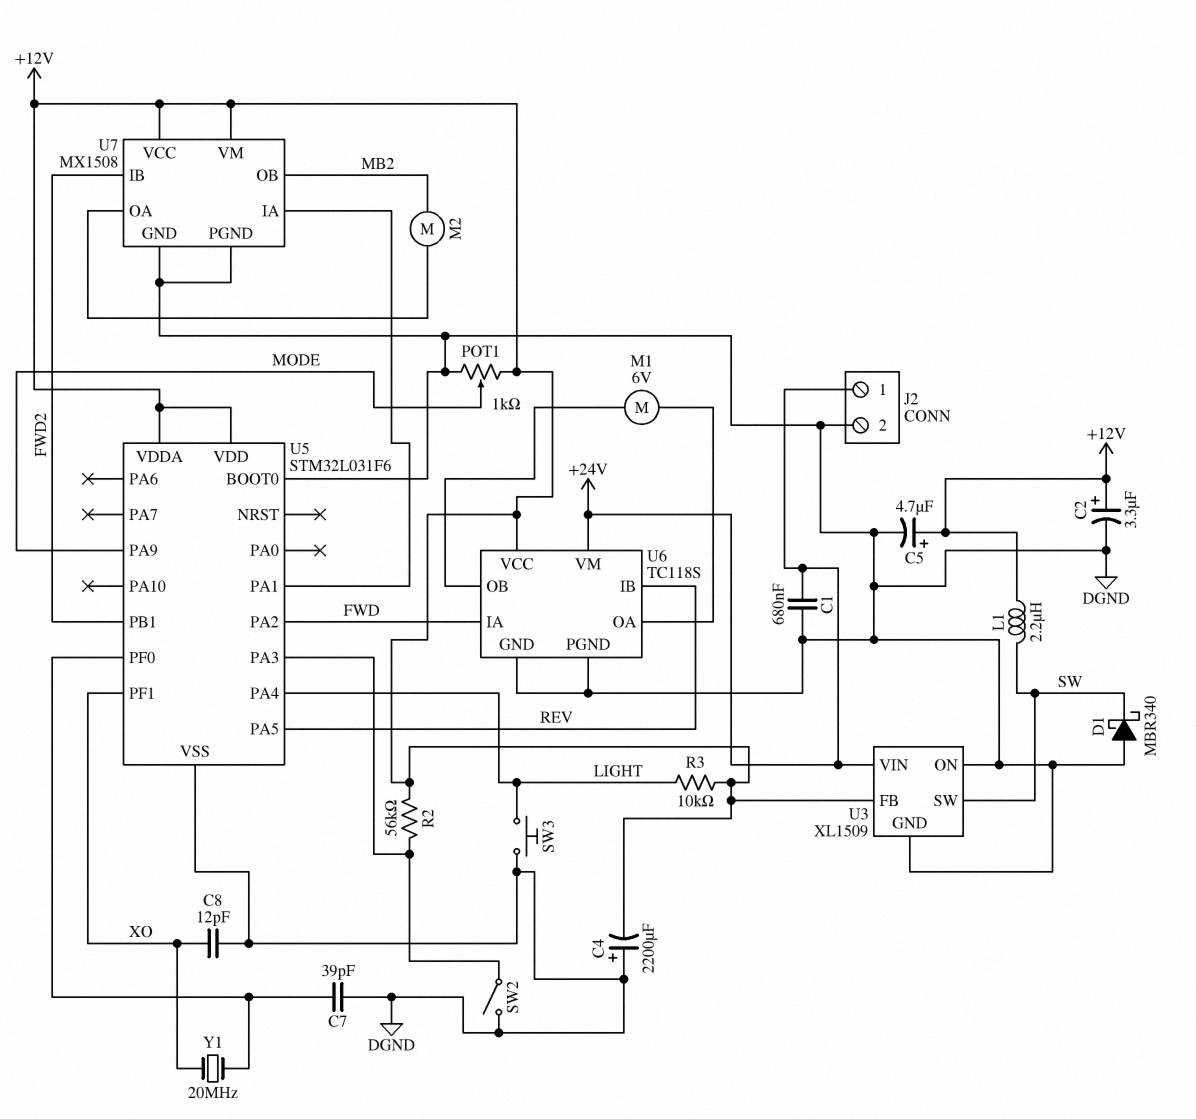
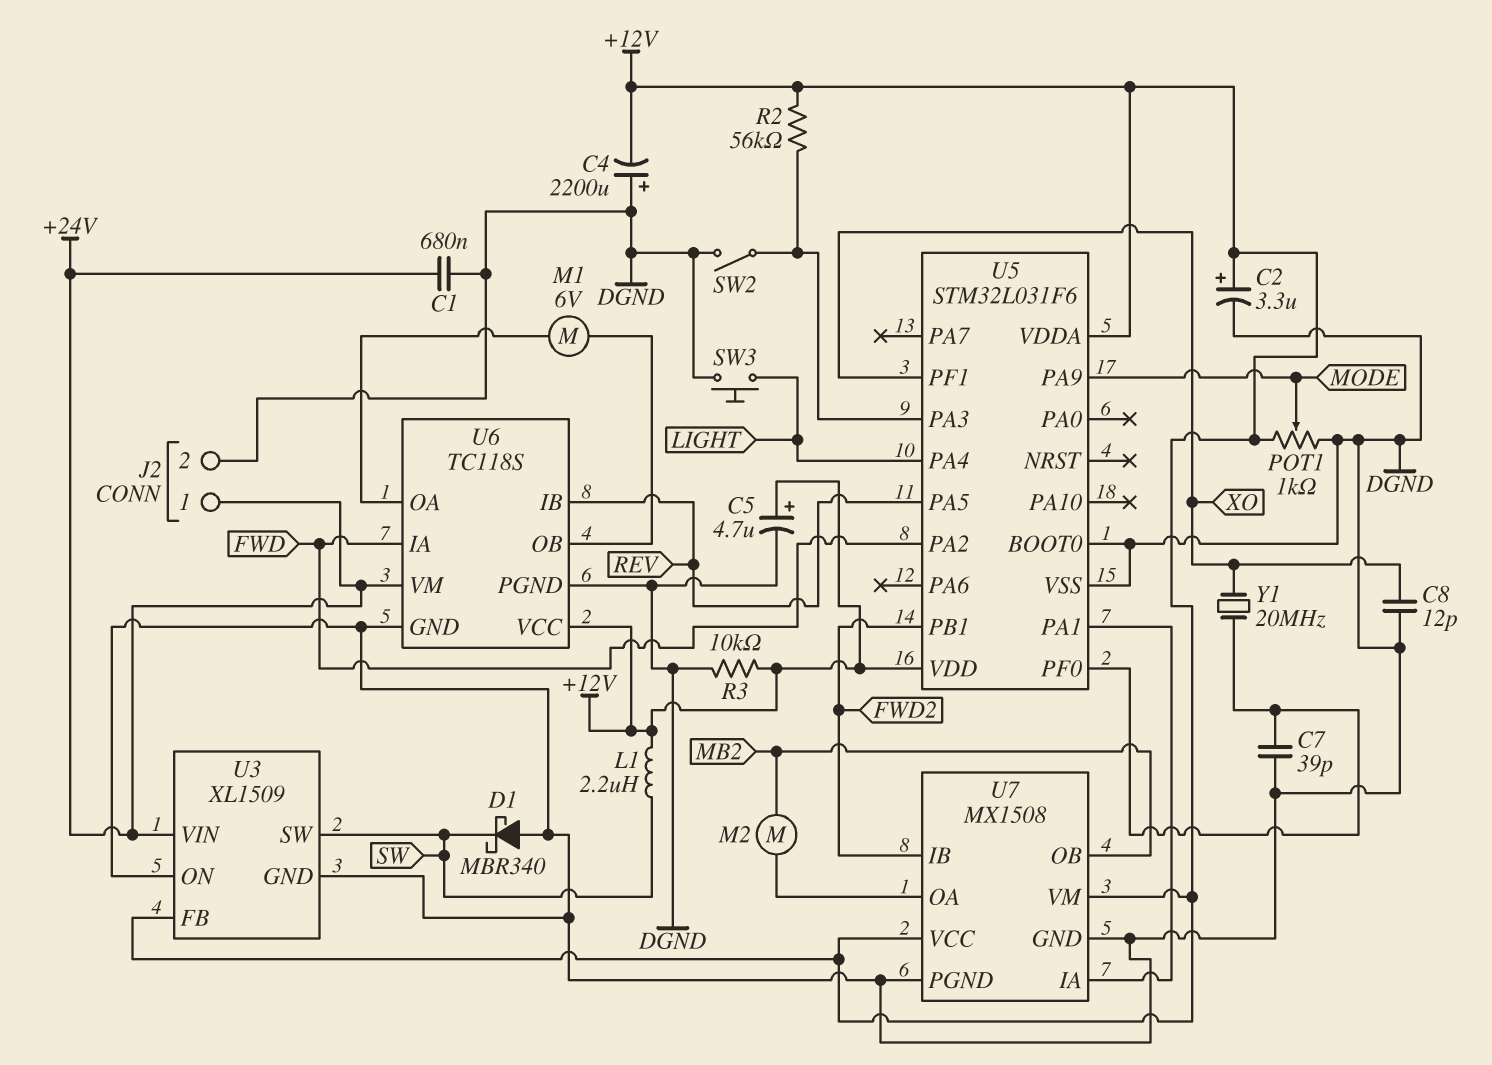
R3: 10k (+12V, LIGHT) -> 10k (+12V, DGND)

